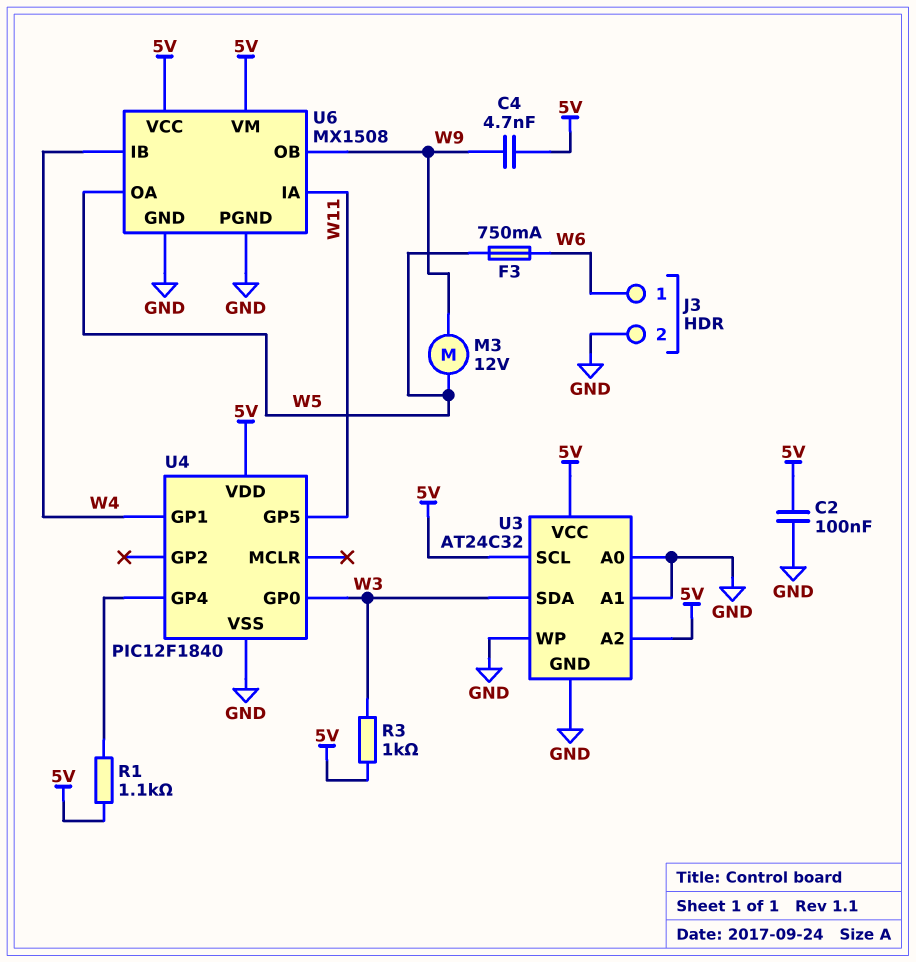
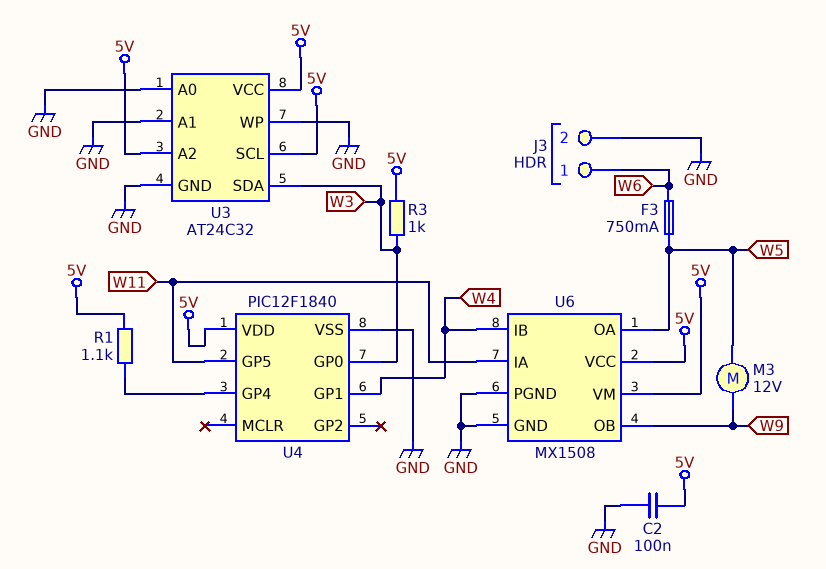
C4: 4.7nF (5V, W9) -> none

